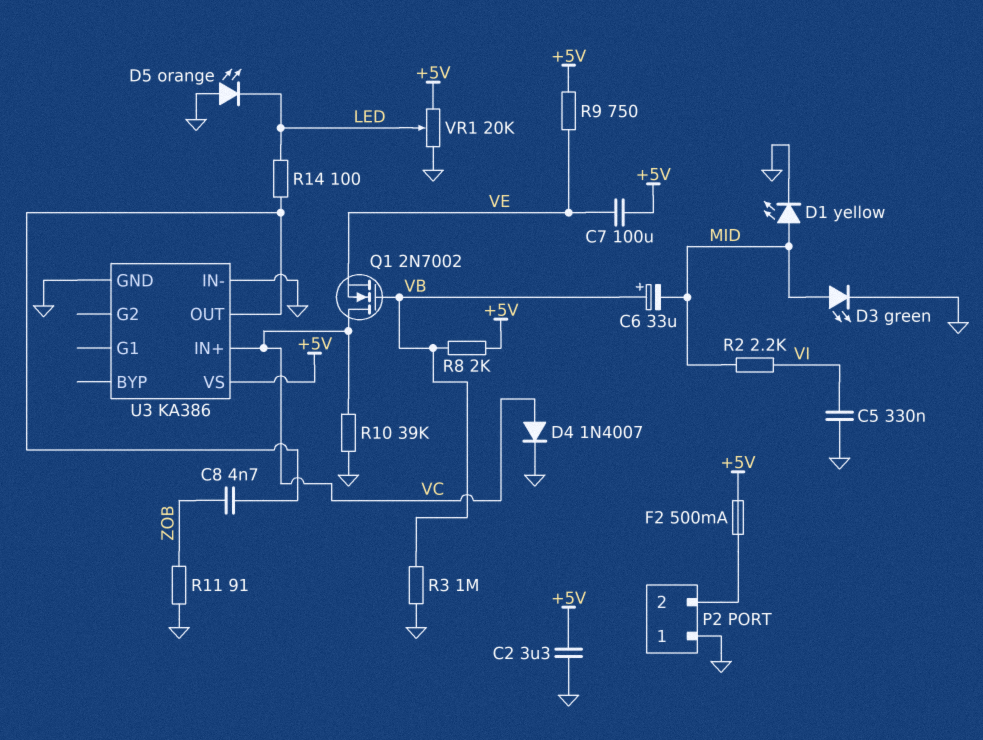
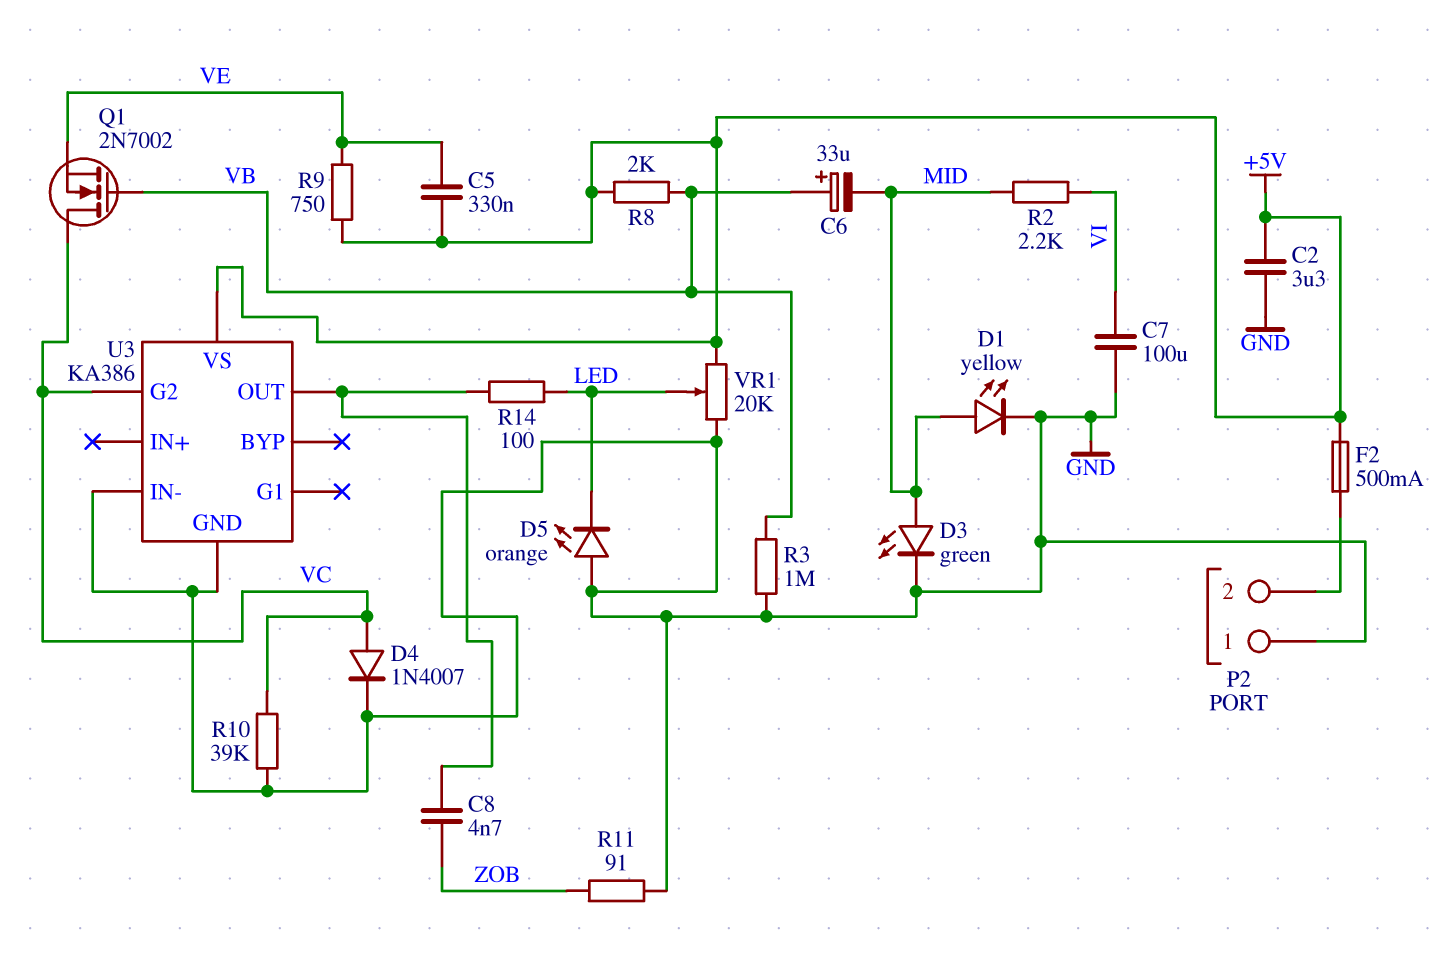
C5: 330nF (GND, VI) -> 330nF (+5V, VE)
C7: 100uF (+5V, VE) -> 100uF (GND, VI)
U3 pin G2: none -> VC
U3 pin IN+: VC -> none

